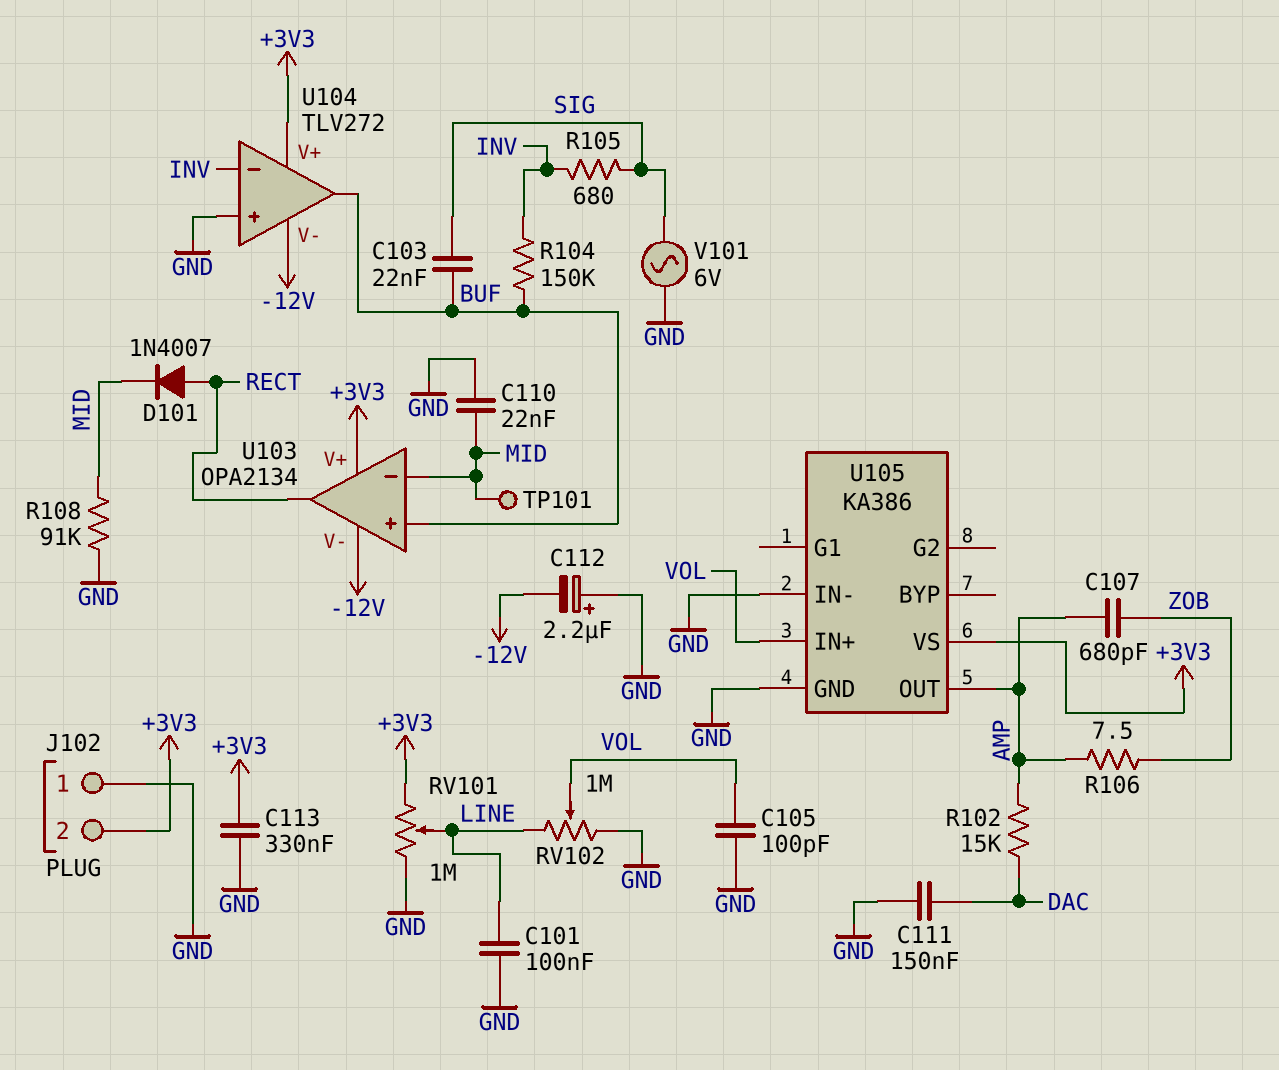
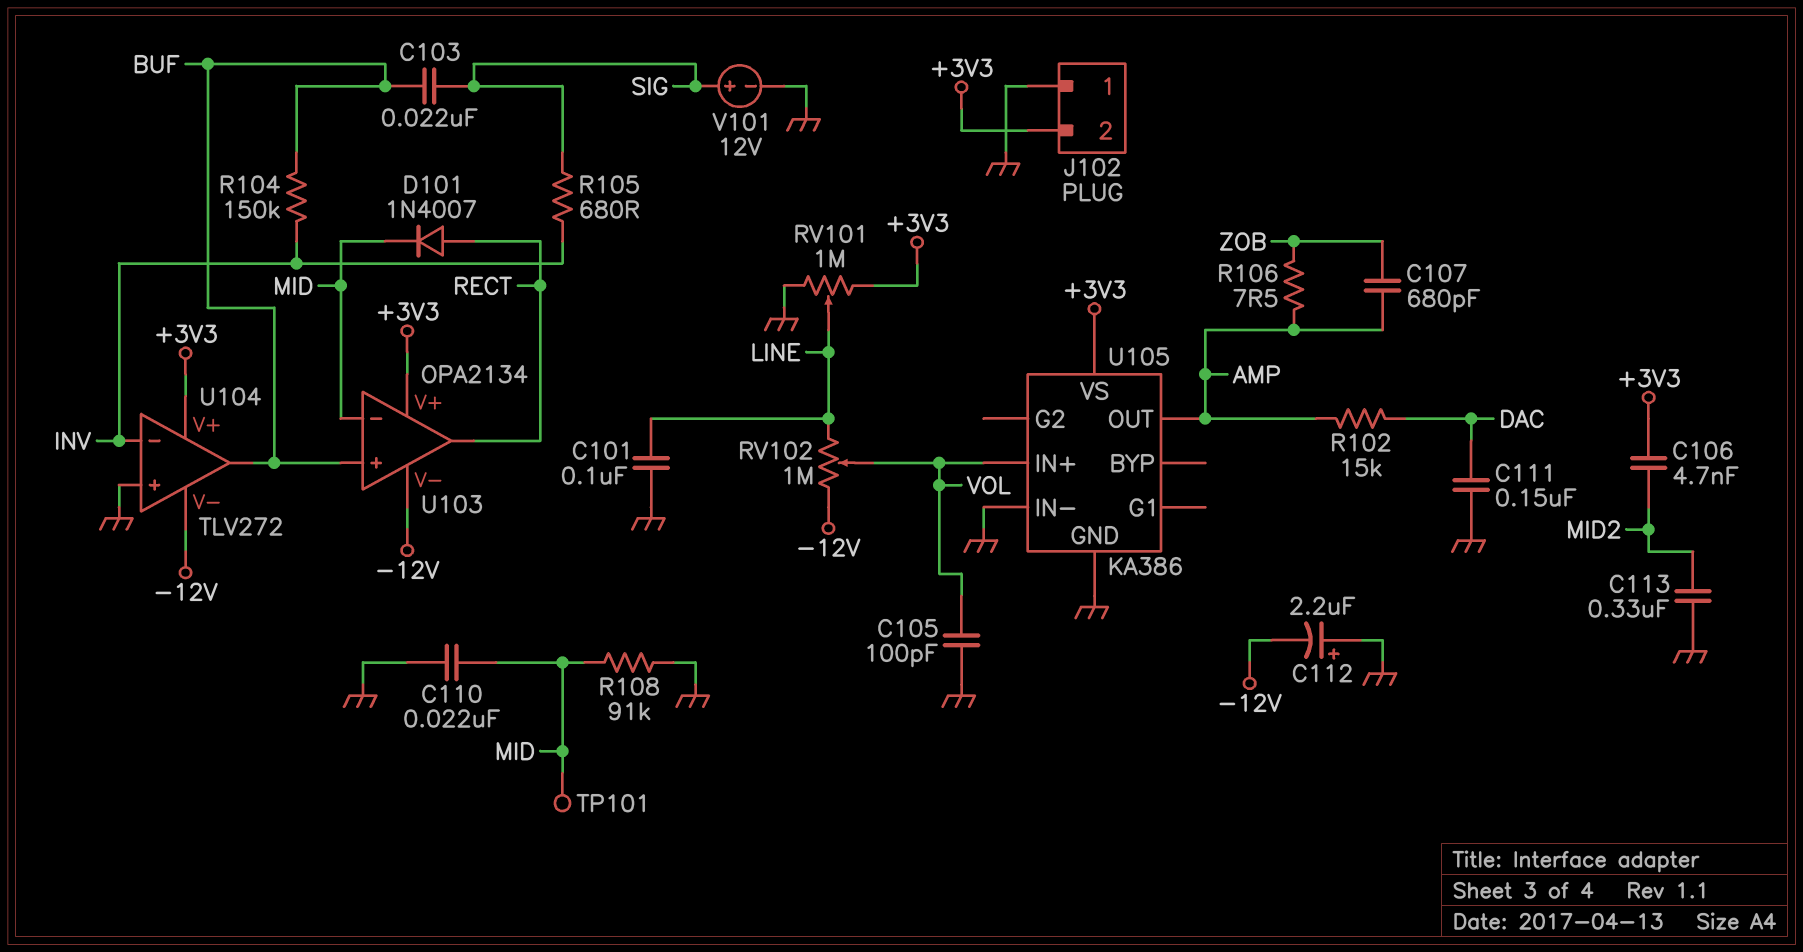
C106: none -> 4.7nF (+3V3, MID2)
C113: 330nF (+3V3, GND) -> 330nF (GND, MID2)
RV102: 1M (GND, LINE, wiper VOL) -> 1M (-12V, LINE, wiper VOL)
V101: AC 6V (GND, SIG) -> 12V (plus SIG, minus GND)

